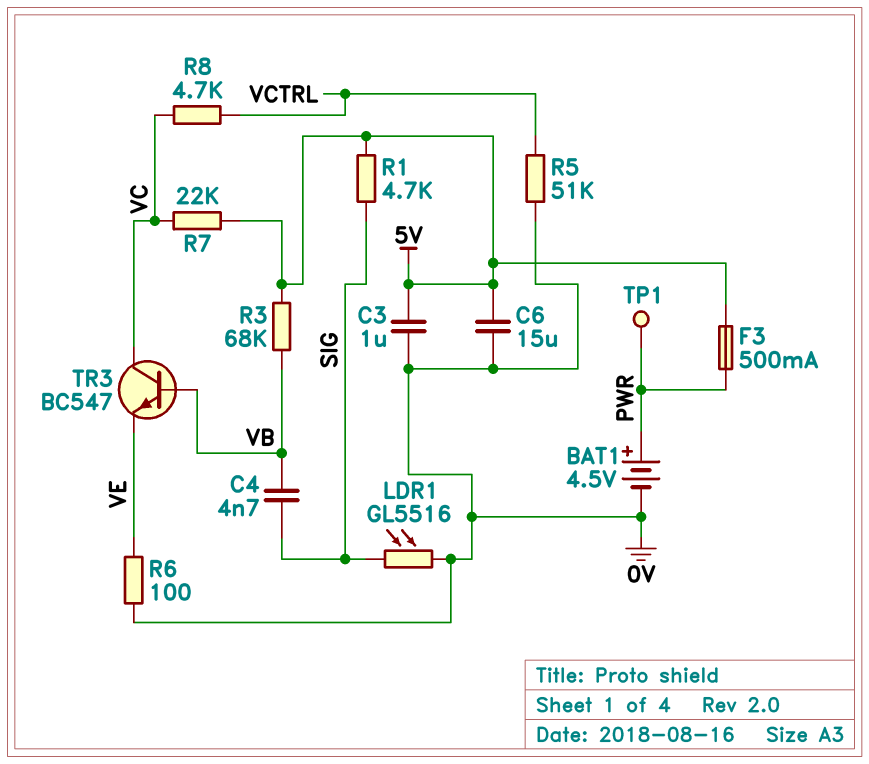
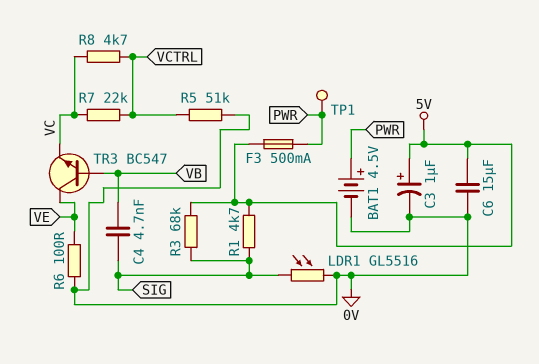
C3: 1uF (0V, 5V) -> 1uF (plus 5V, minus 0V)
R3: 68k (5V, VB) -> 68k (5V, SIG)
R7: 22k (5V, VC) -> 22k (VC, VCTRL)
TR3: NPN BC547 (B VB, C VC, E VE) -> NPN BC547 (B VB, C VE, E VC)

